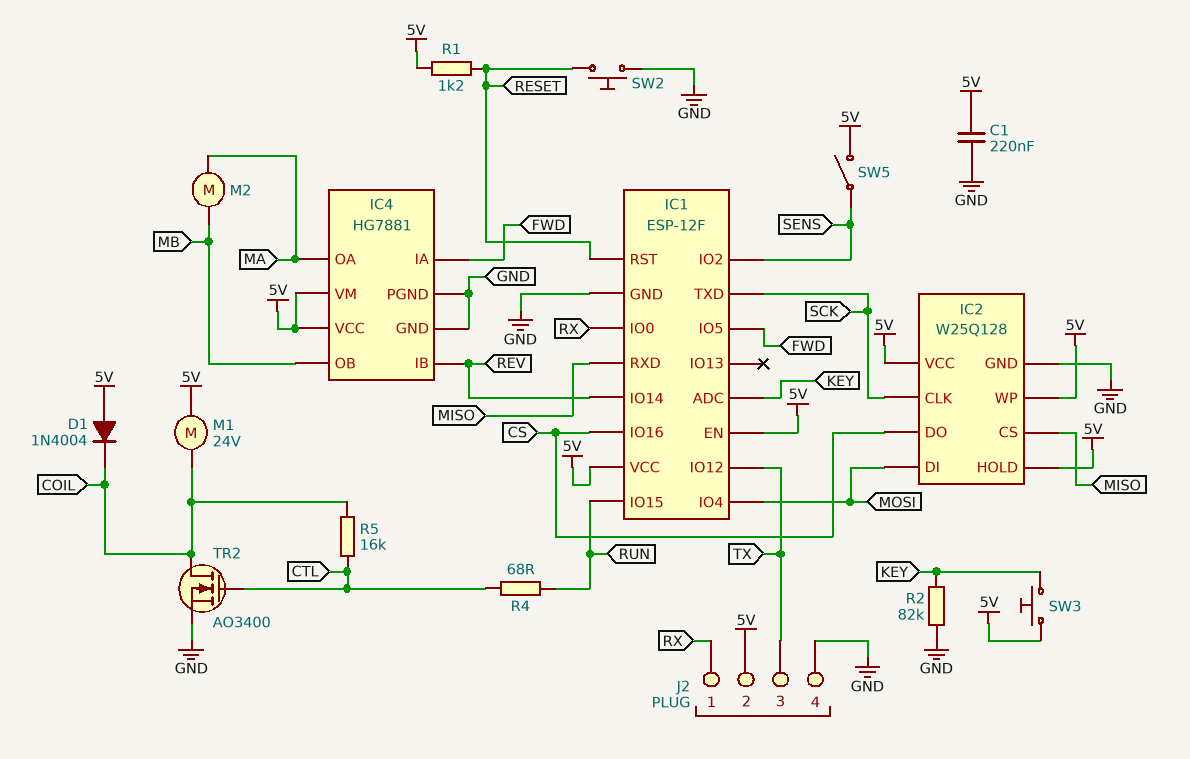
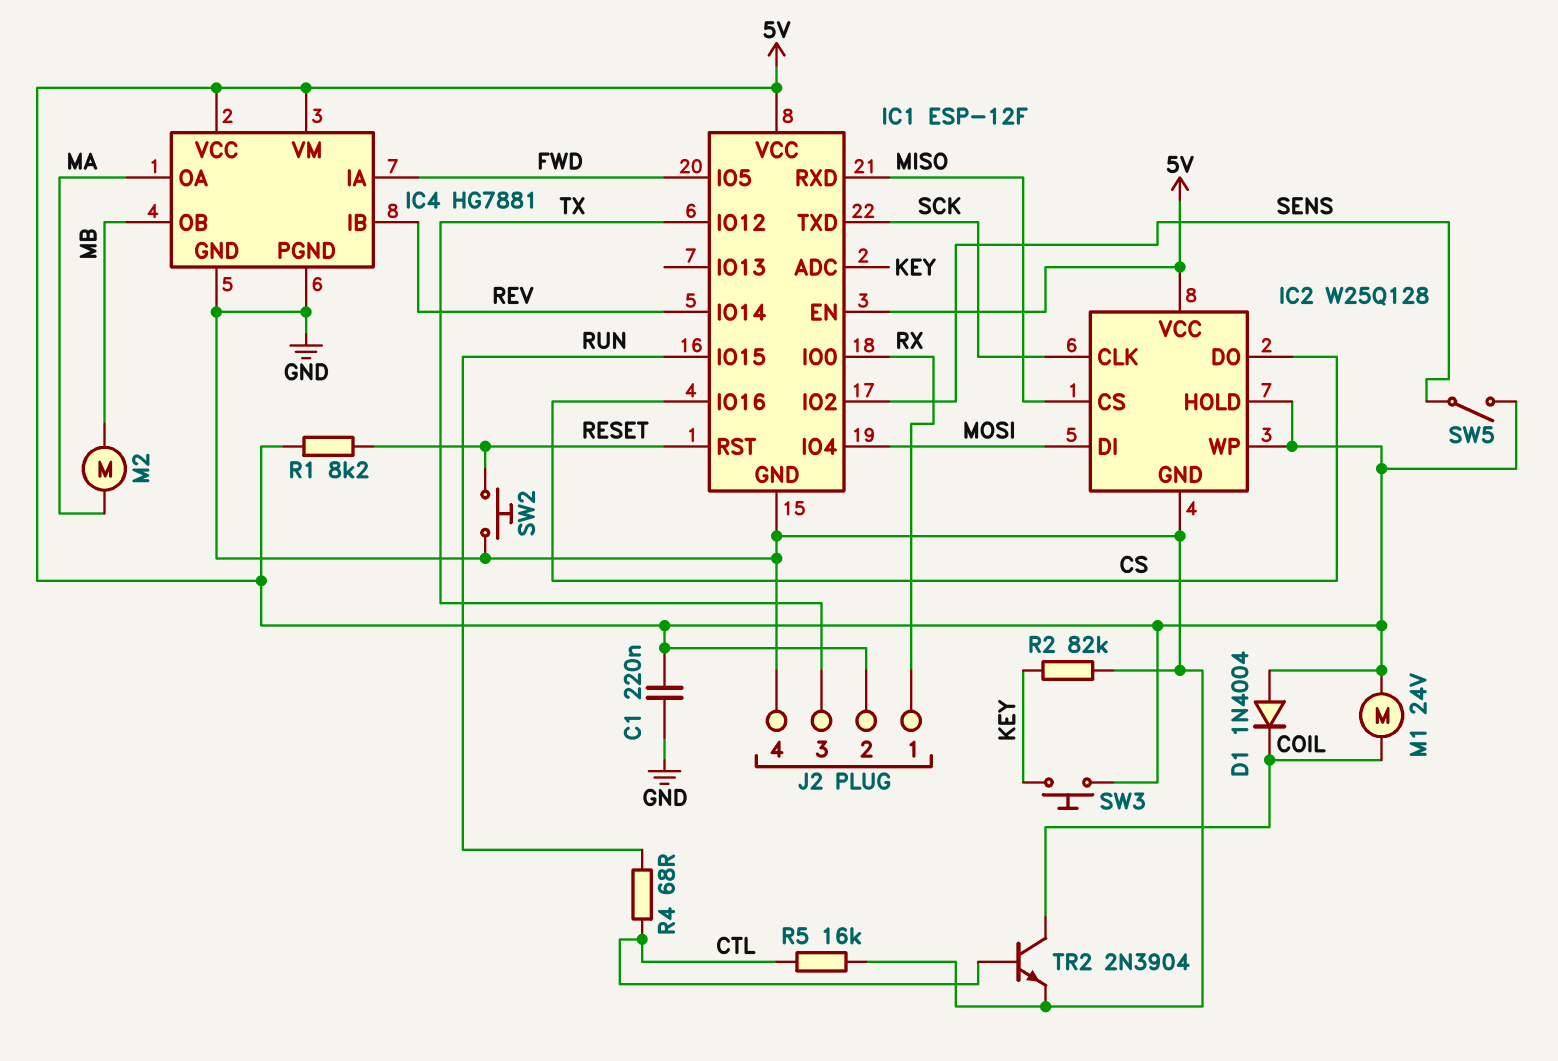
R1: 1.2k (5V, RESET) -> 8.2k (5V, RESET)
R5: 16k (COIL, CTL) -> 16k (CTL, GND)
TR2: NMOS AO3400 (G CTL, D COIL, S GND) -> NPN 2N3904 (B CTL, C COIL, E GND)

